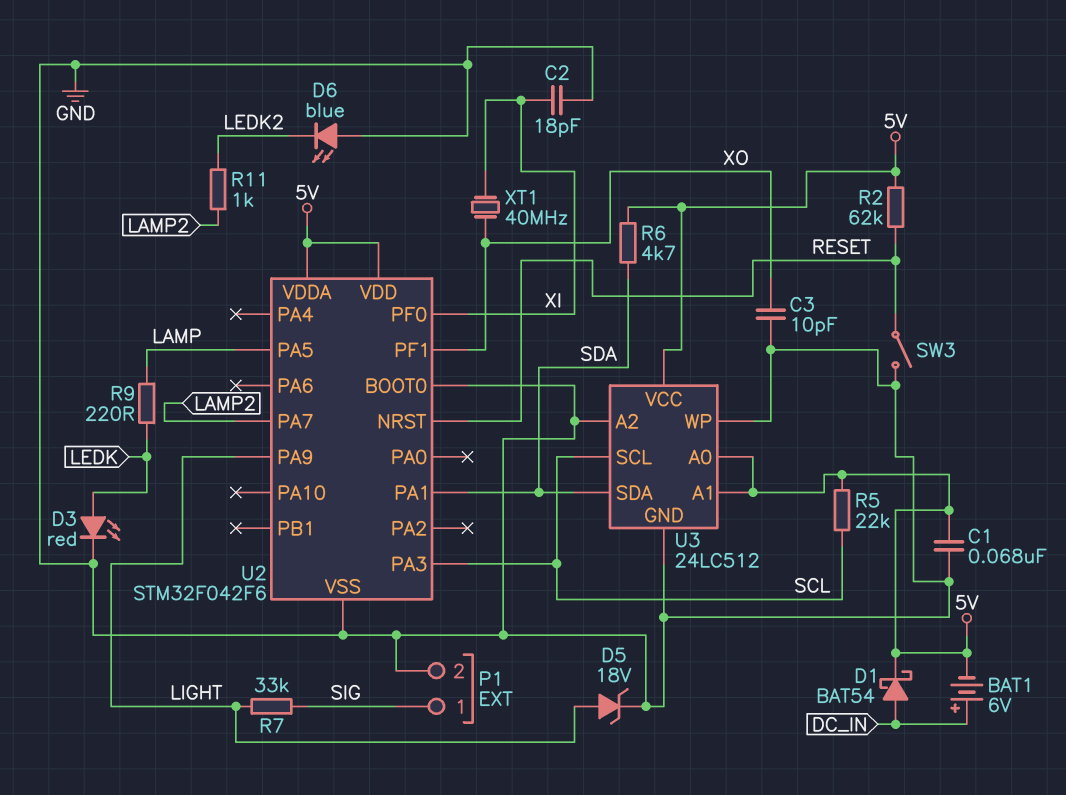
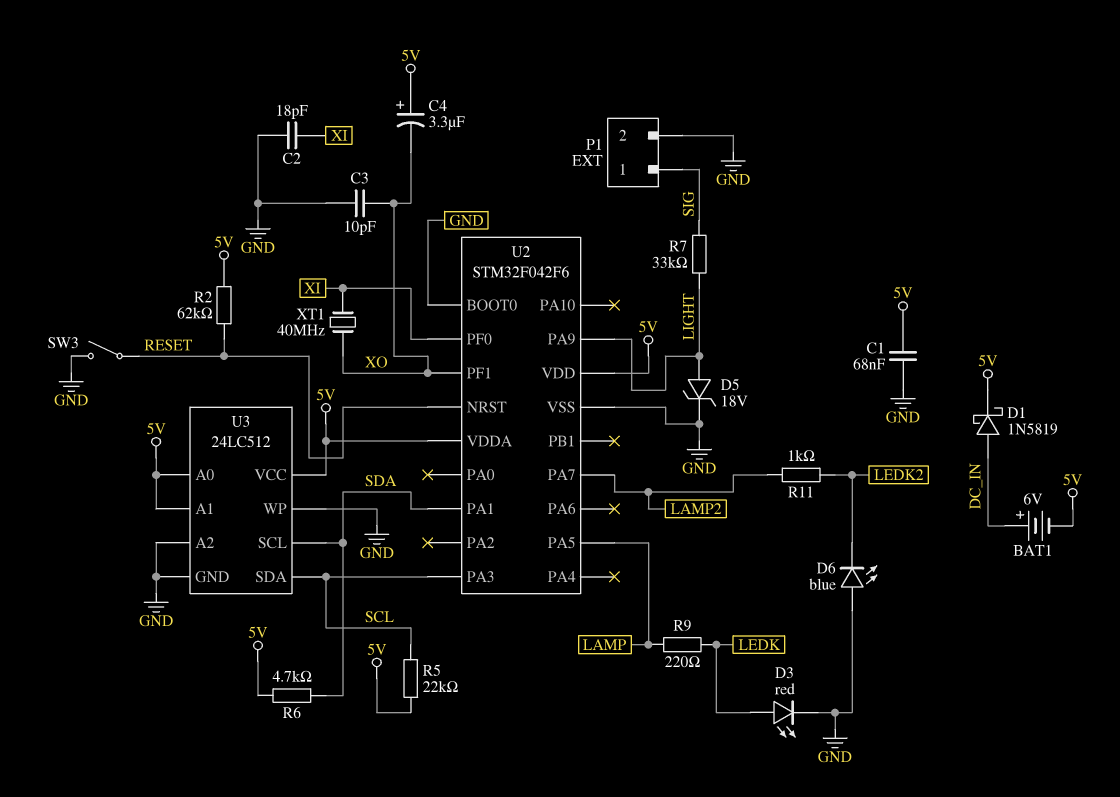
C4: none -> 3.3uF (plus 5V, minus XO)
D1: schottky BAT54 (A DC_IN, K 5V) -> schottky 1N5819 (A DC_IN, K 5V)
U3 pin SCL: SCL -> SDA
U3 pin SDA: SDA -> SCL

